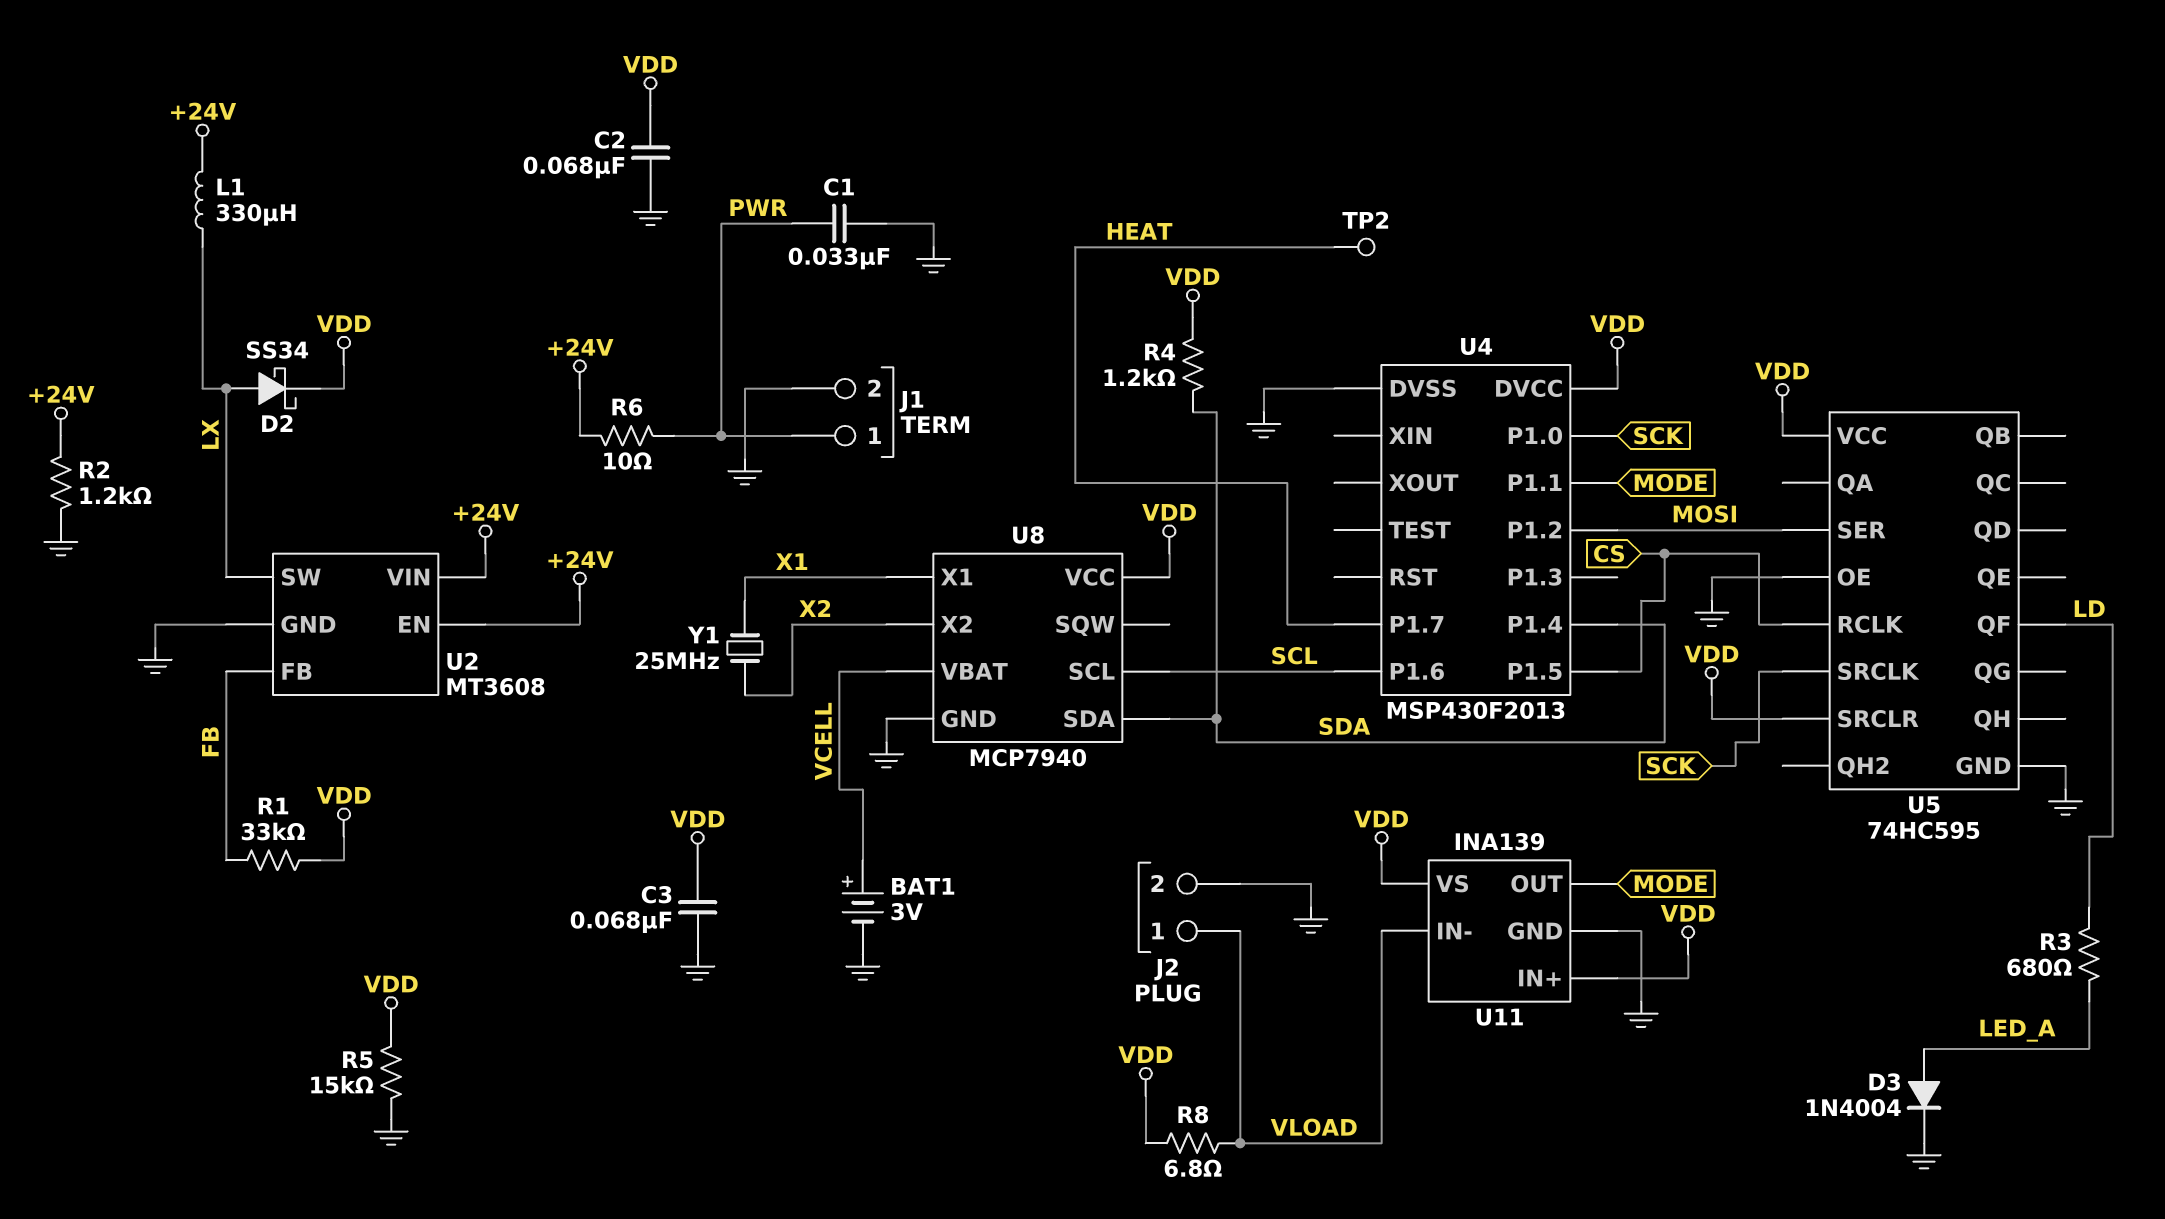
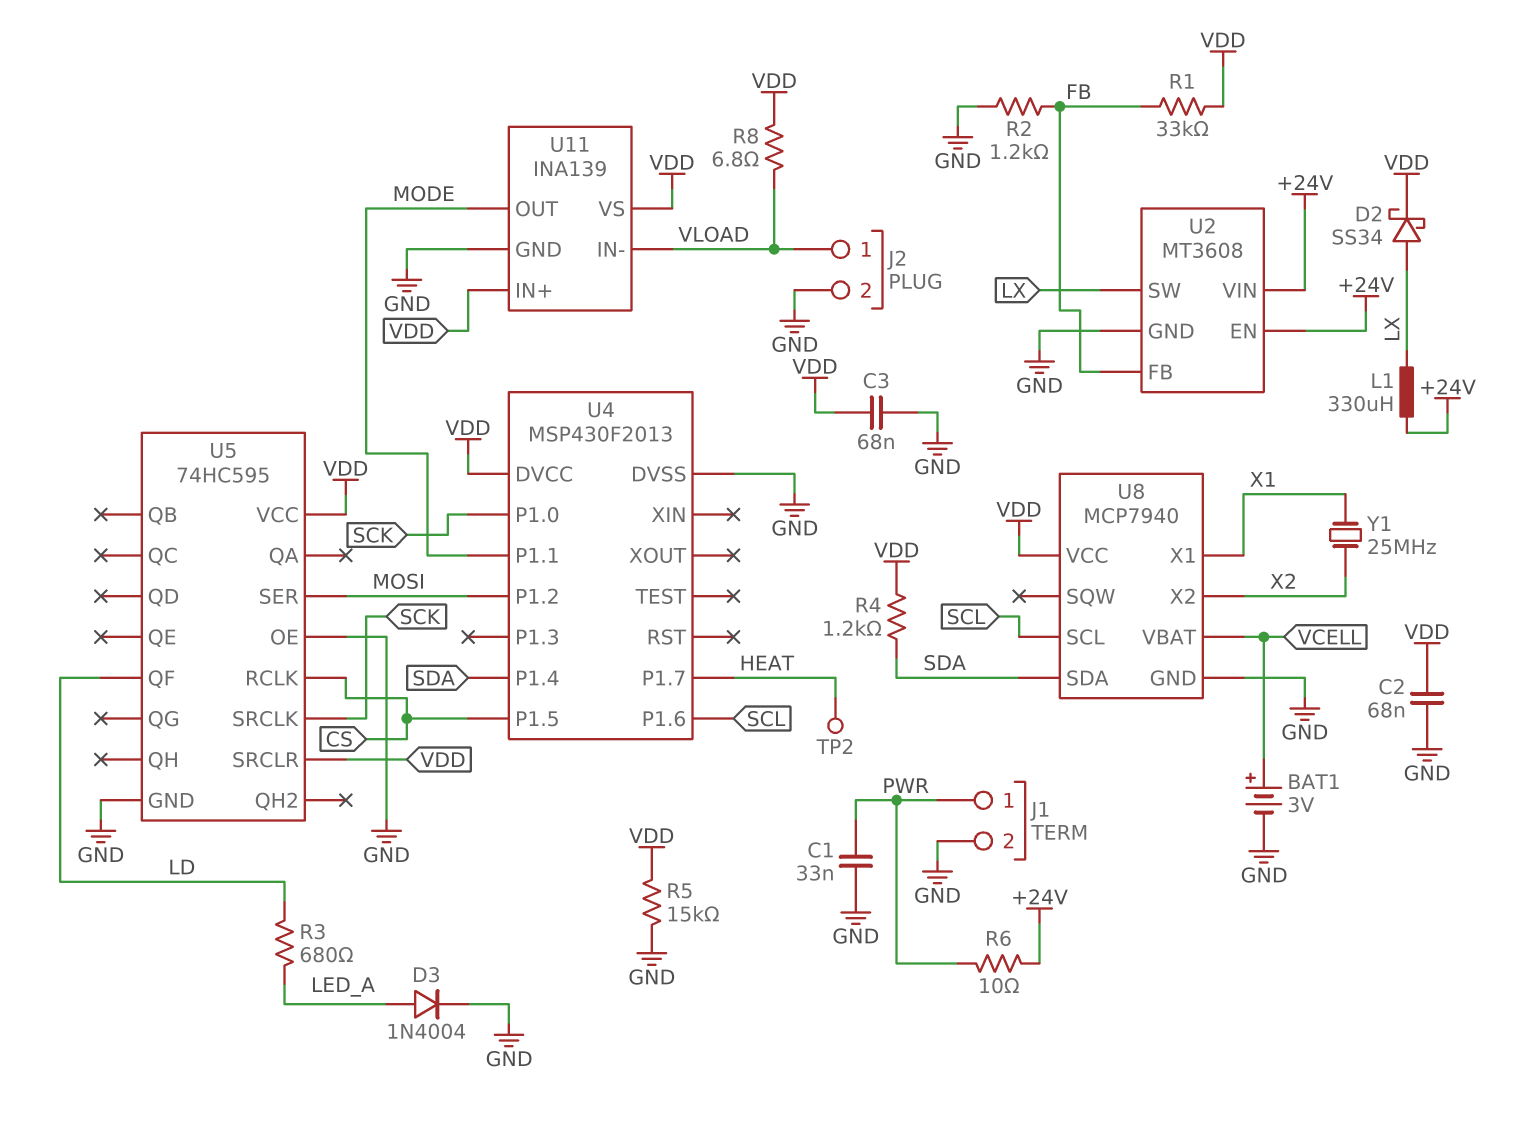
R2: 1.2k (+24V, GND) -> 1.2k (FB, GND)

